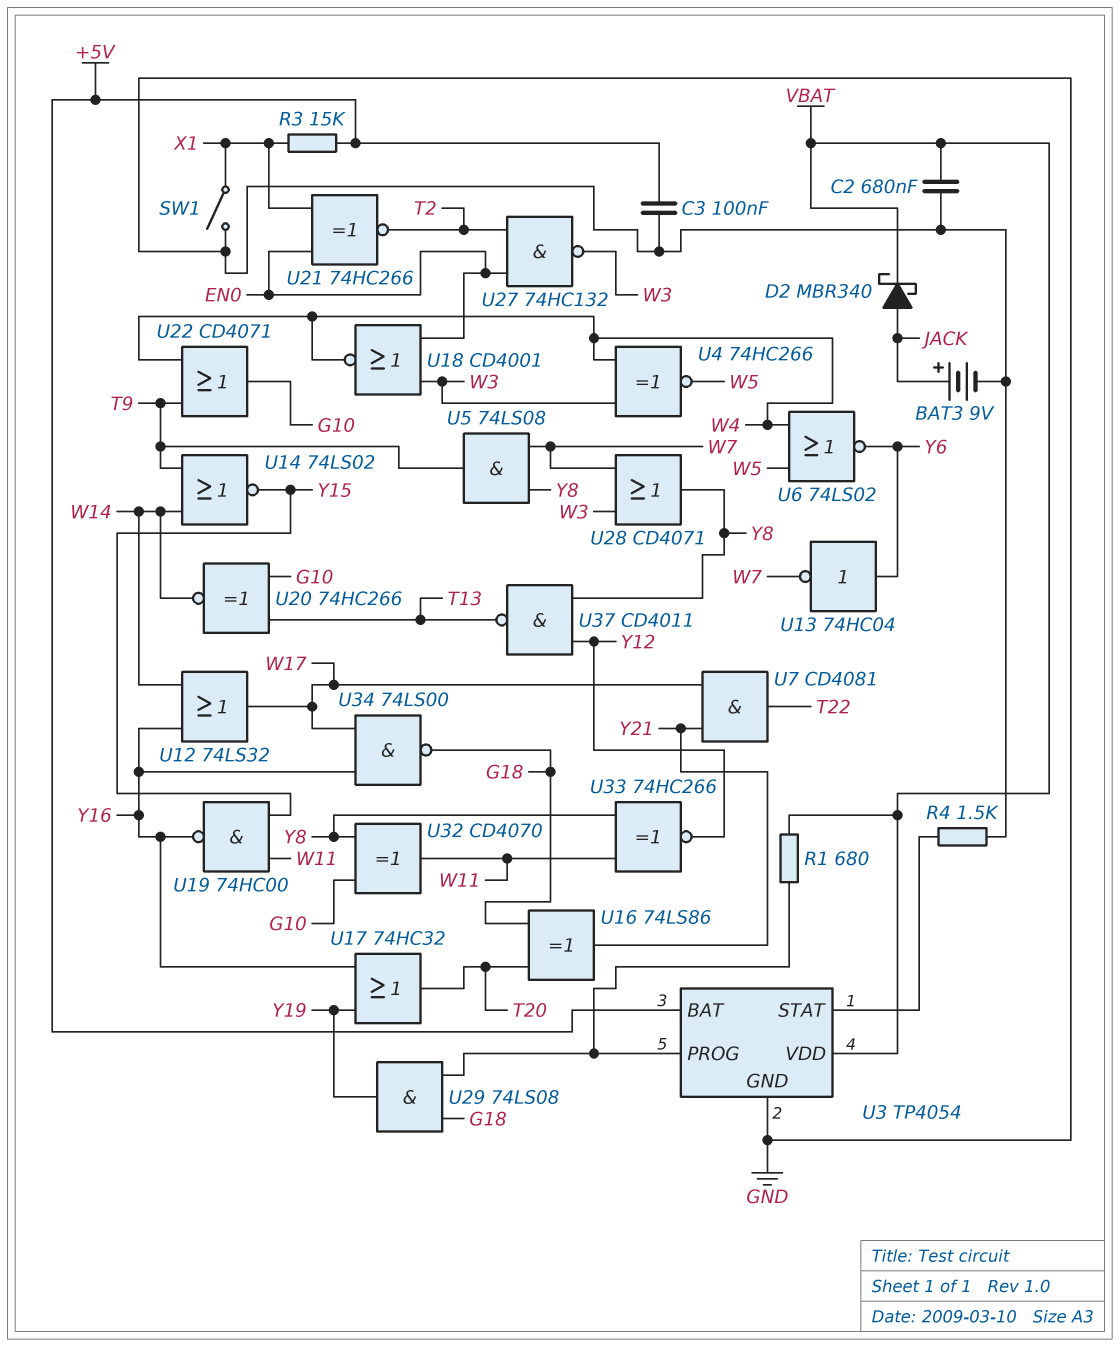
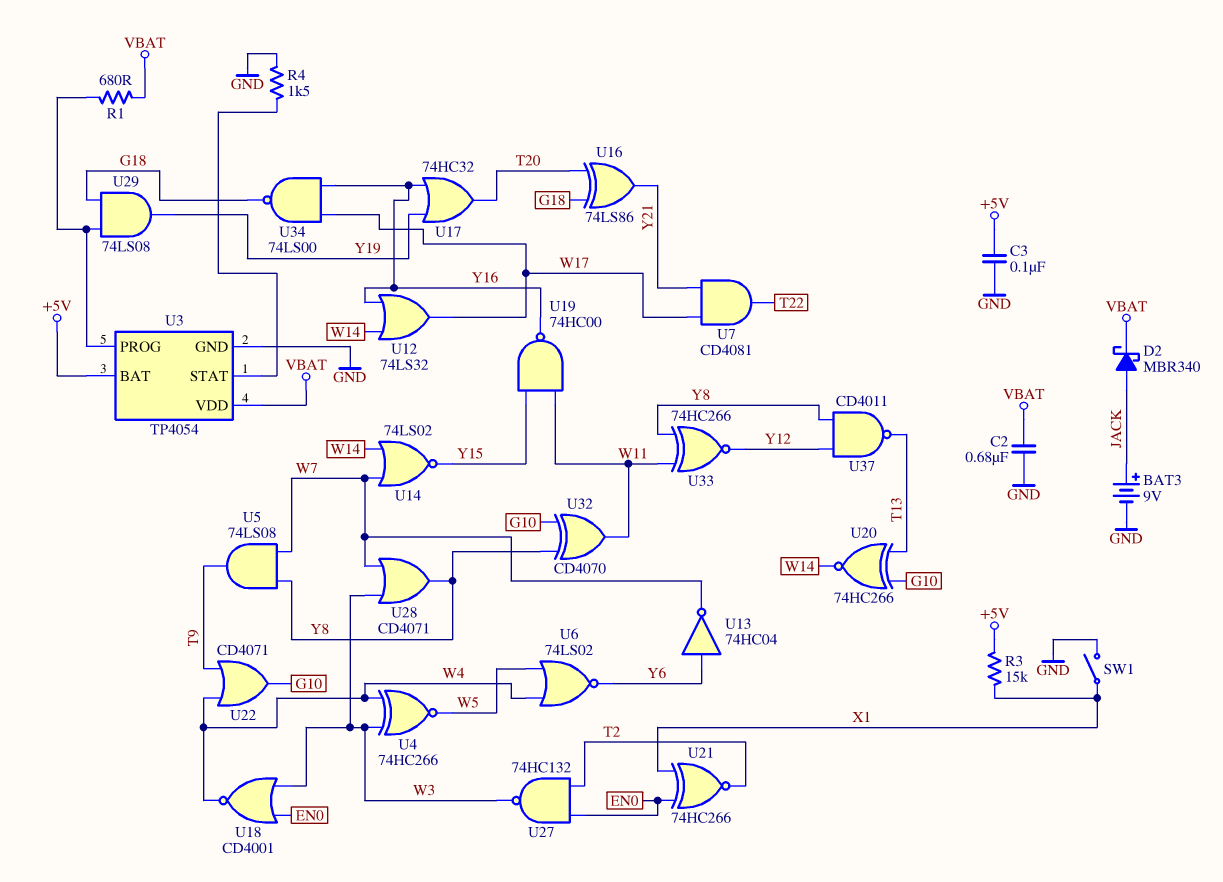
U14: NOR 74LS02 (in T9, in W14, out Y15) -> NOR 74LS02 (in W7, in W14, out Y15)

